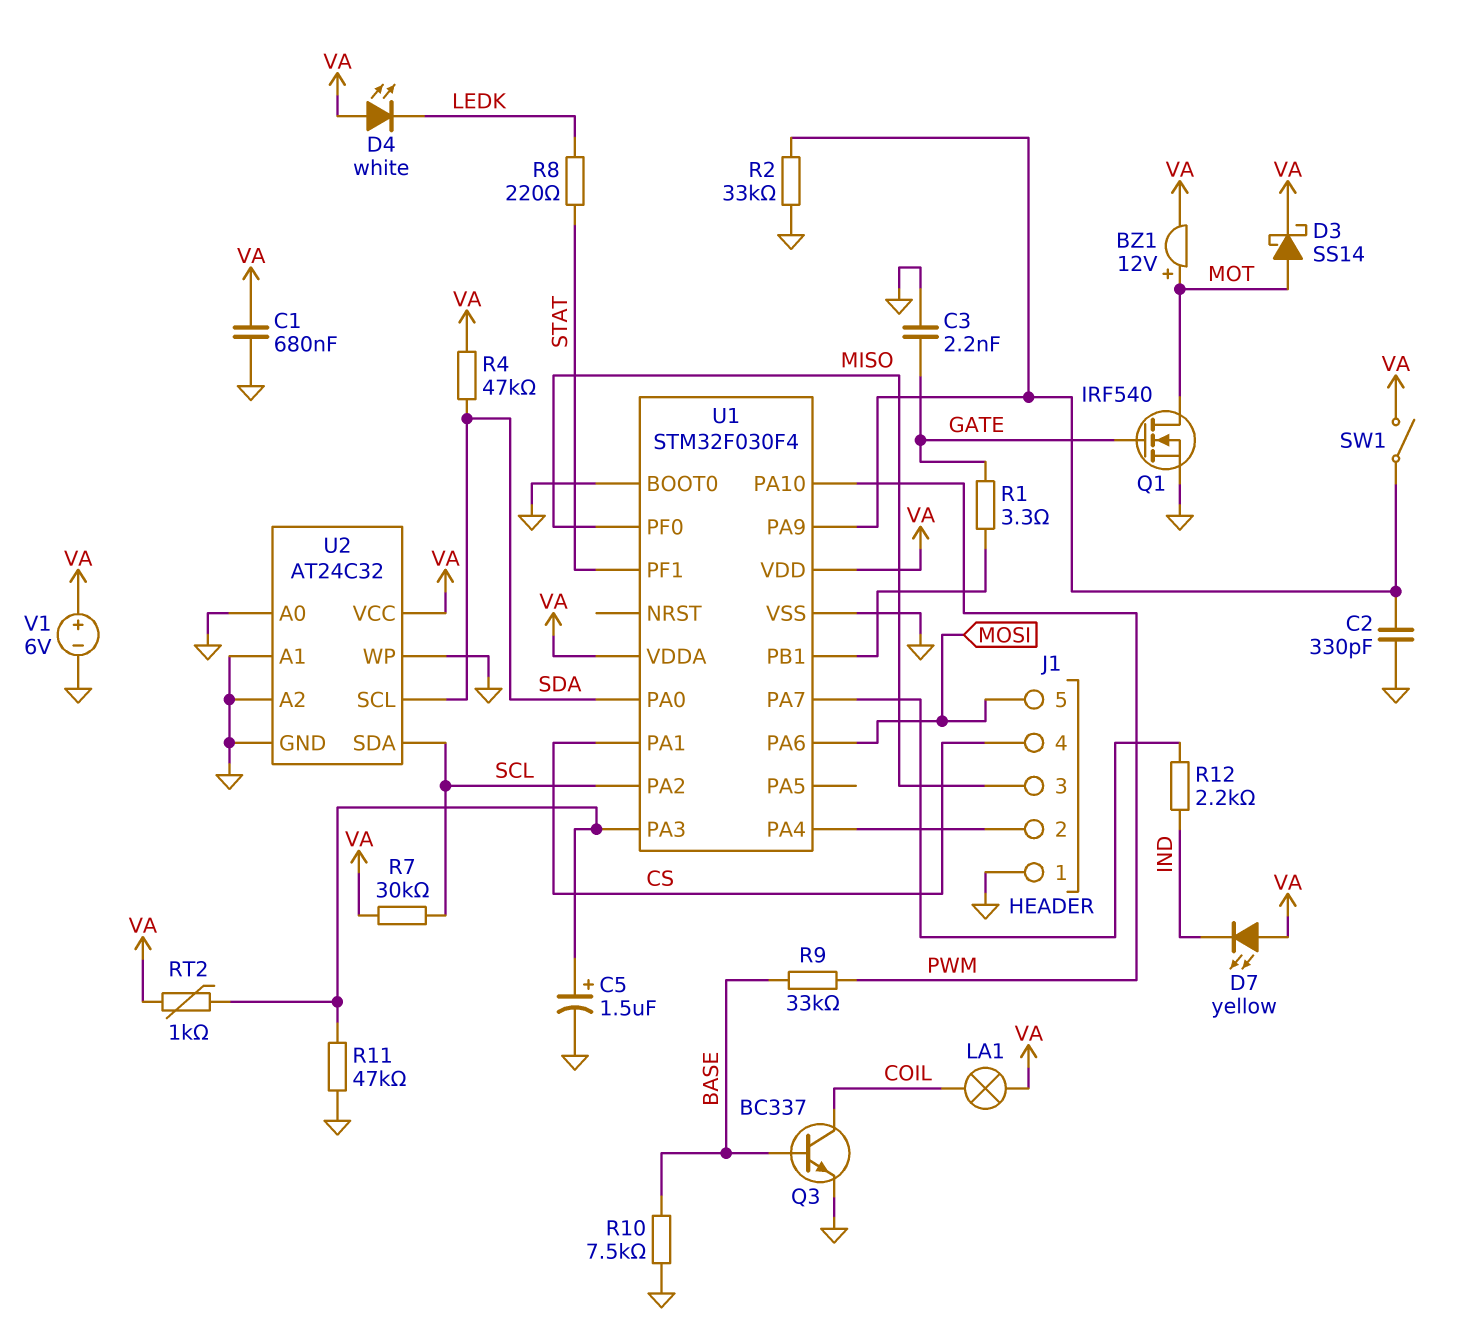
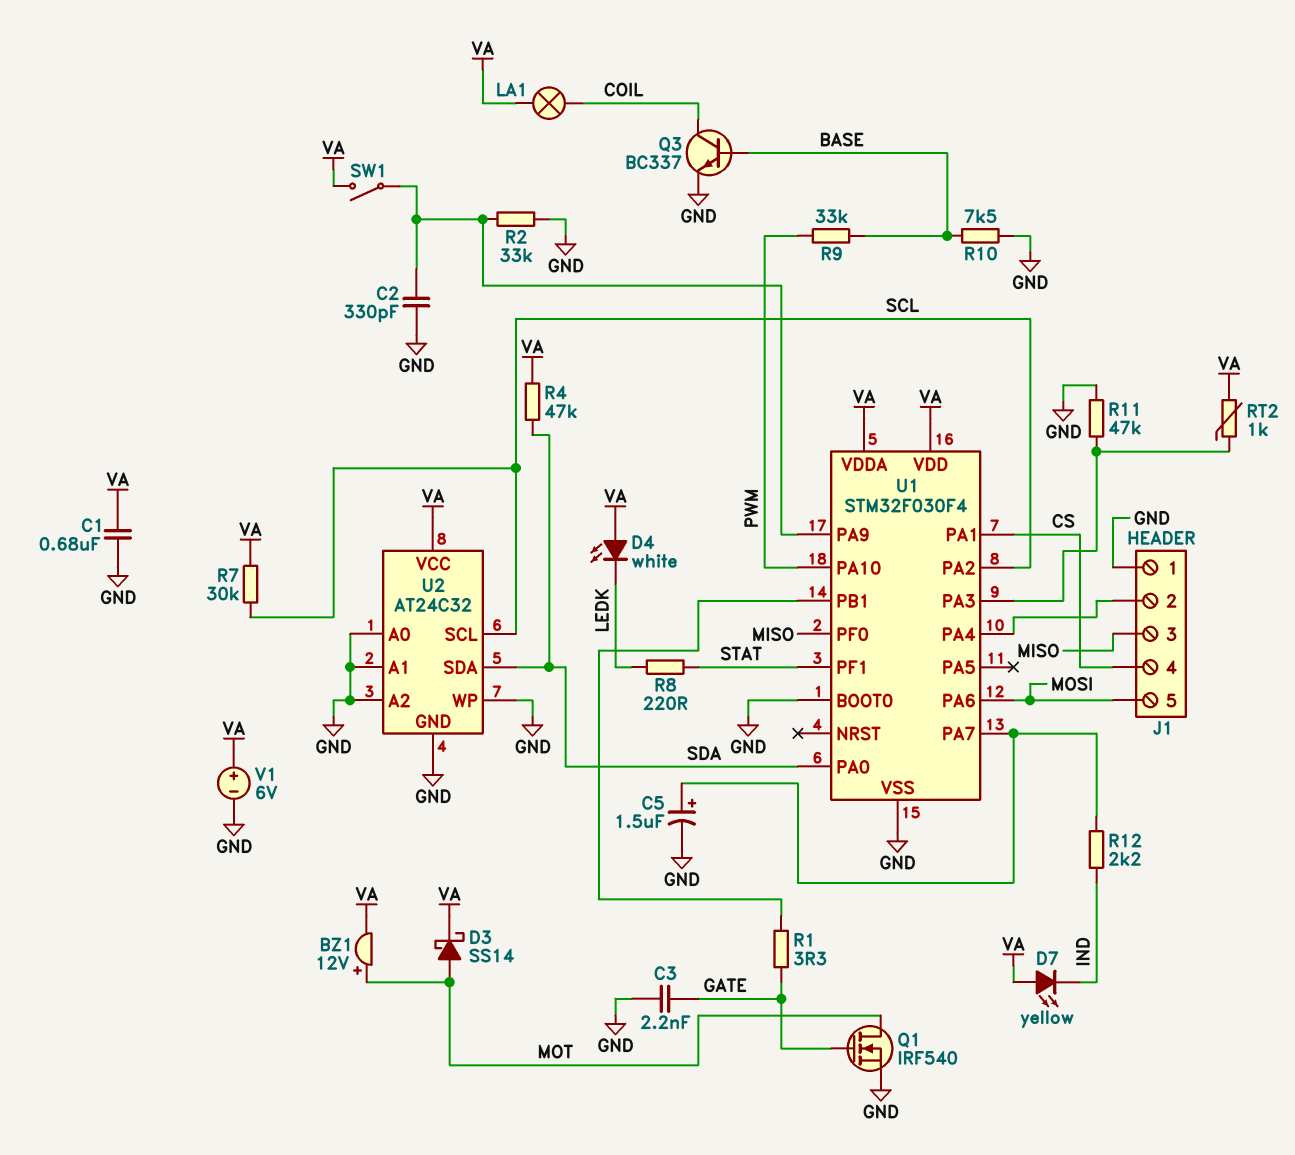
C5: 1.5uF (plus U1/PA3, minus GND) -> 1.5uF (plus U1/PA7, minus GND)
U2 pin SCL: SDA -> SCL
U2 pin SDA: SCL -> SDA

